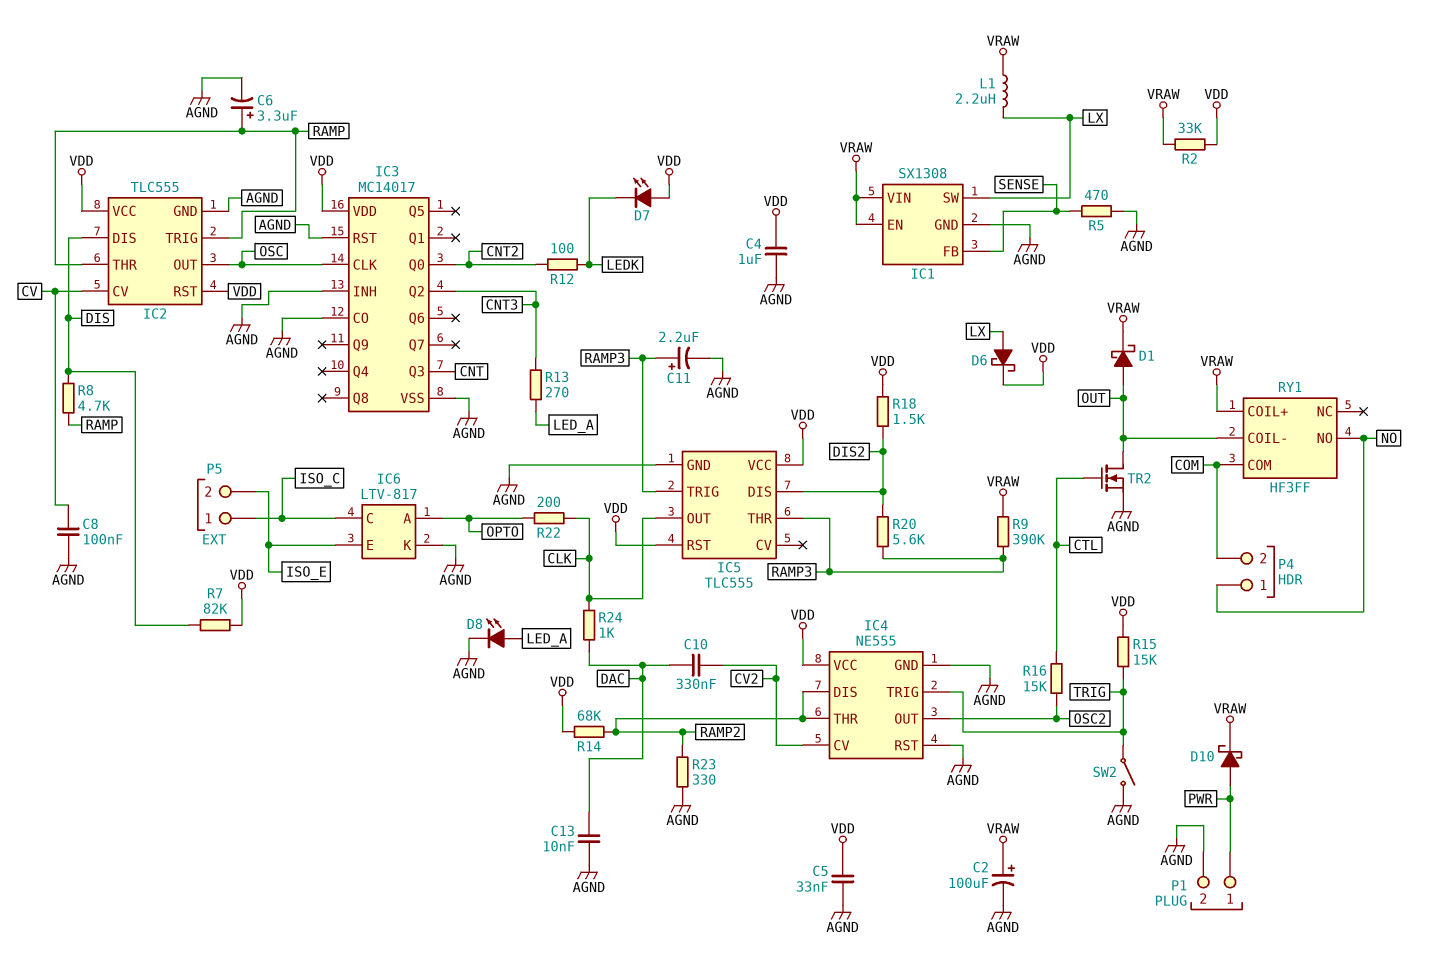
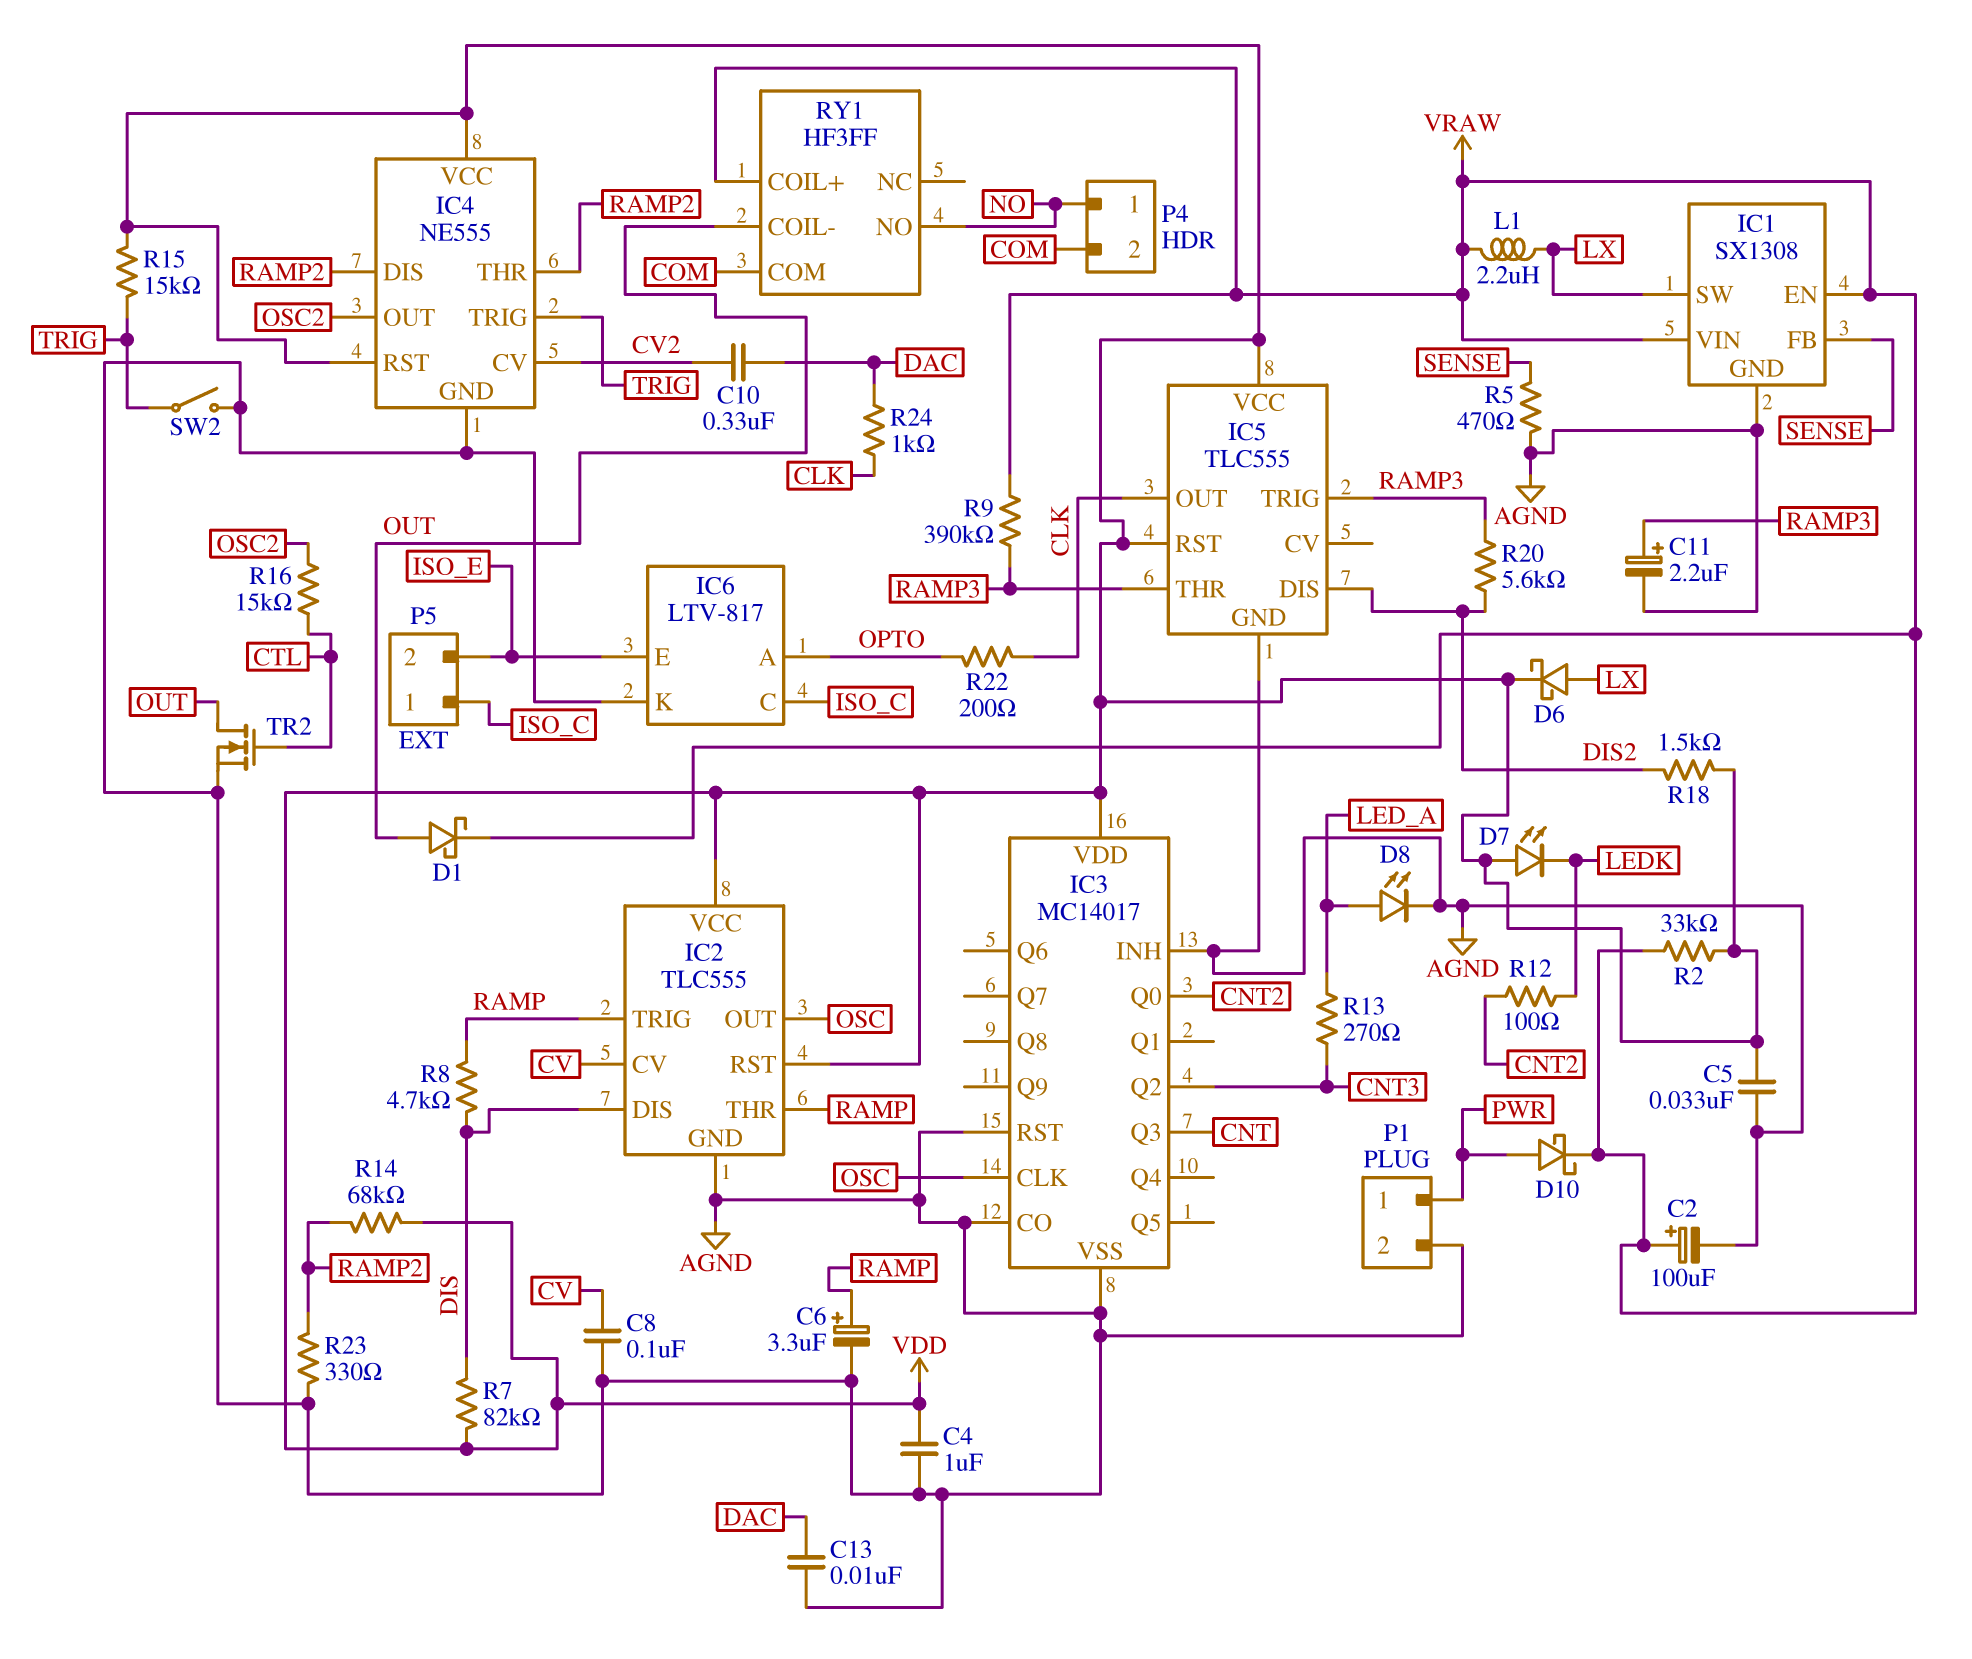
IC4 pin RST: AGND -> VDD

